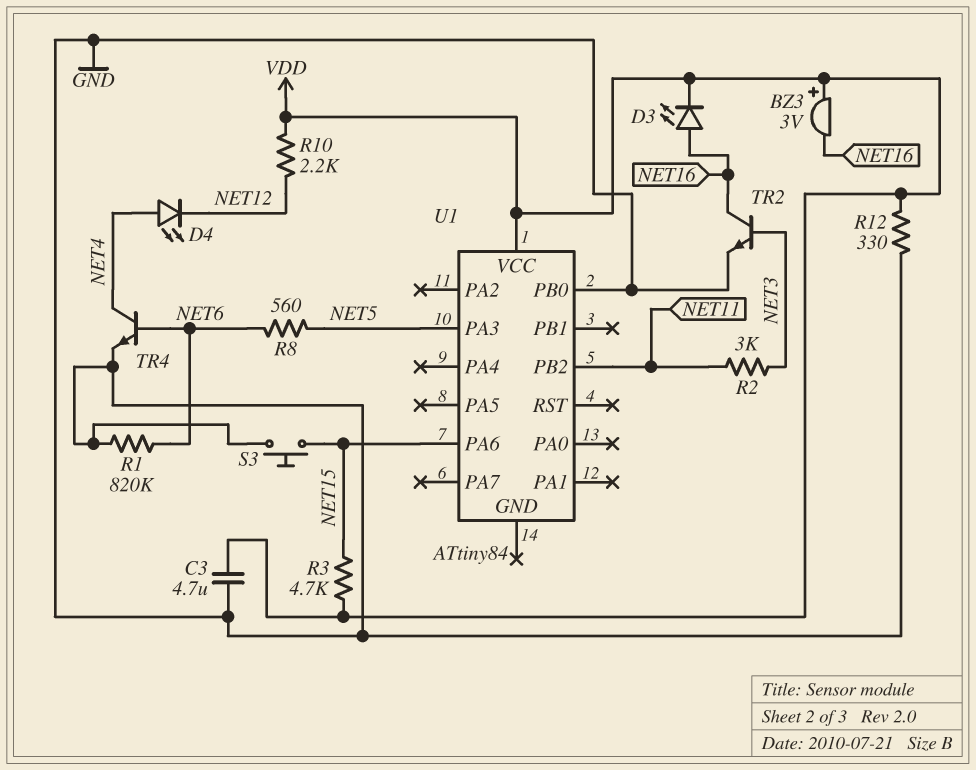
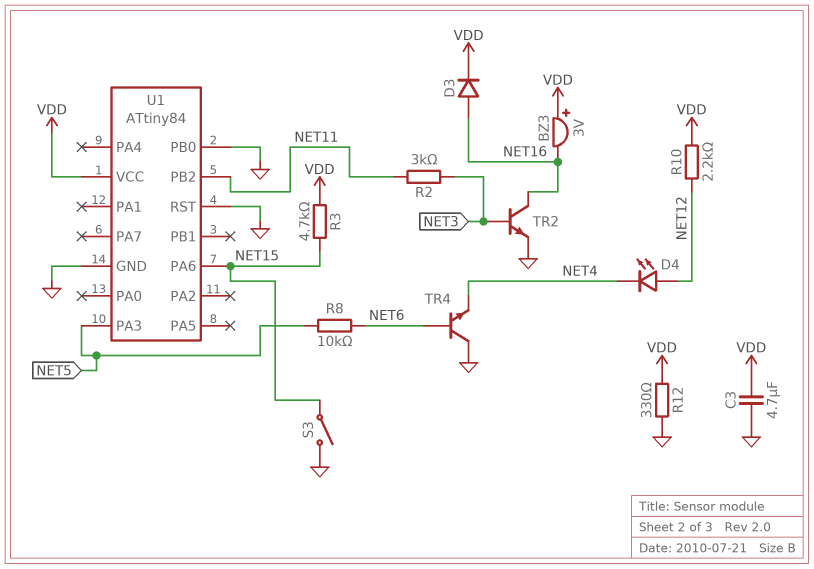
D3: LED (A NET16, K VDD) -> diode (A NET16, K VDD)
D4: LED (A NET4, K NET12) -> LED (A NET12, K NET4)
R1: 820k (GND, NET6) -> none
R8: 560 (NET5, NET6) -> 10k (NET5, NET6)
S3: button (GND, NET15) -> switch (GND, NET15)
TR4: NPN (B NET6, C NET4, E GND) -> NPN (B NET6, C GND, E NET4)
U1 pin GND: none -> GND
U1 pin RST: none -> GND

